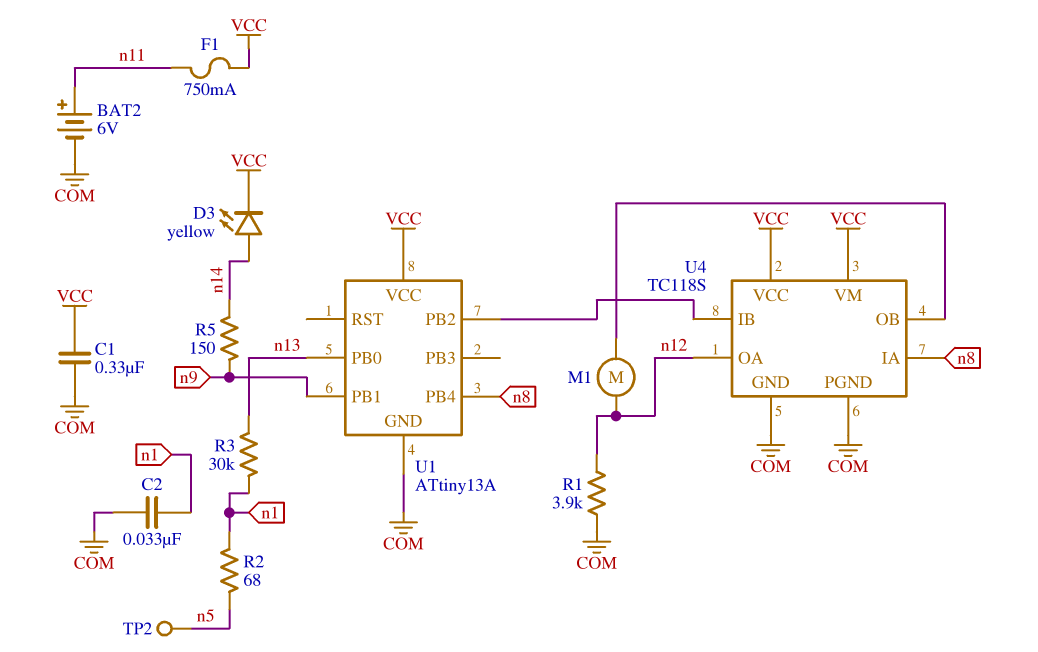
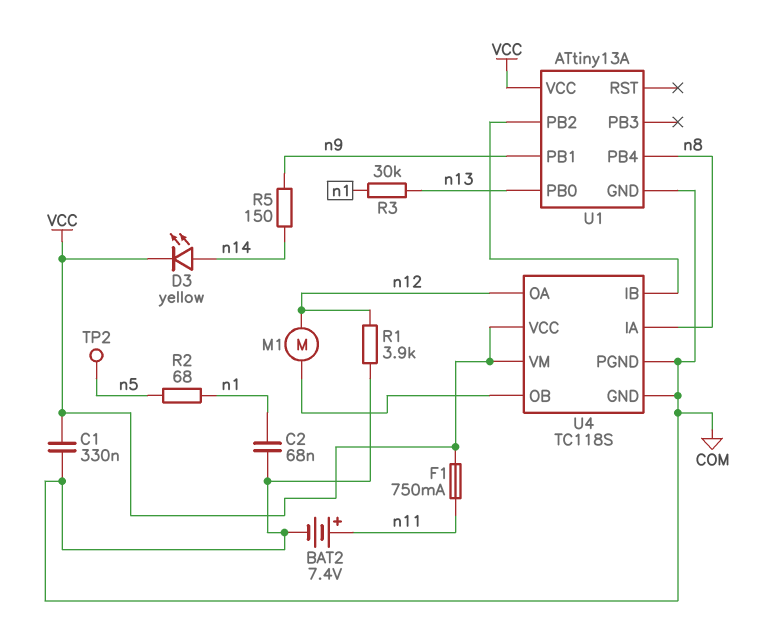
BAT2: 6V (plus n11, minus COM) -> 7.4V (plus n11, minus COM)
C2: 33nF (COM, n1) -> 68nF (COM, n1)

